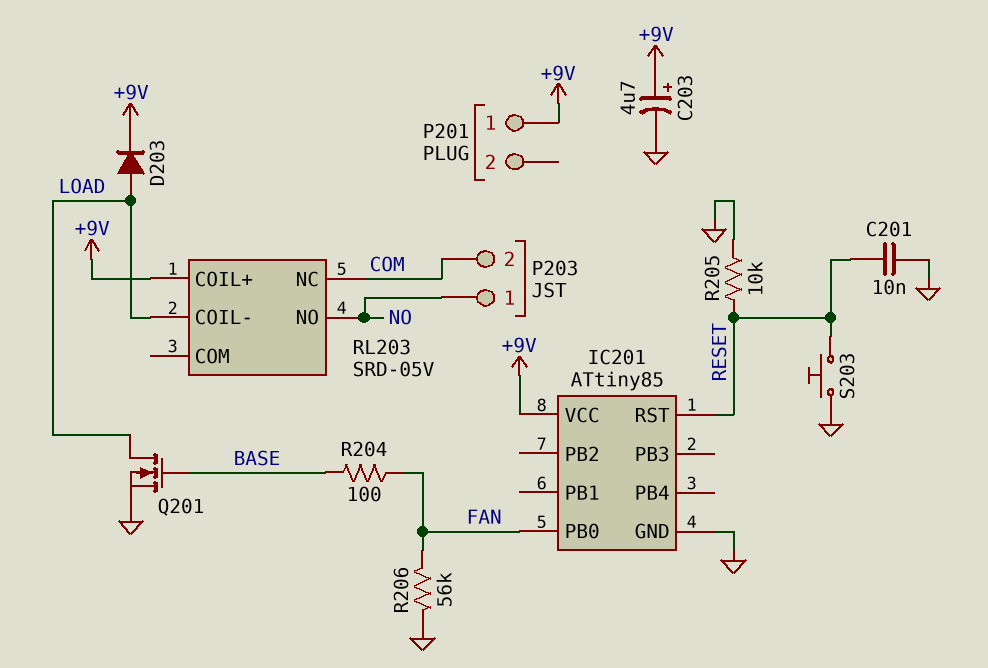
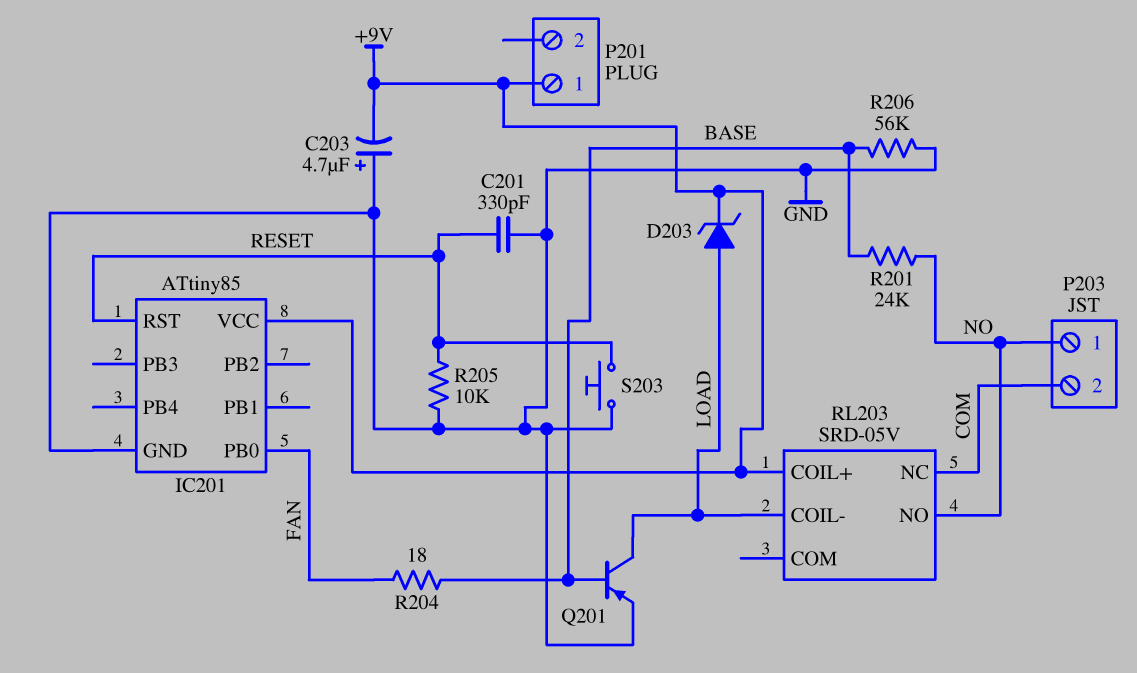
C201: 10nF (GND, RESET) -> 330pF (GND, RESET)
C203: 4.7uF (plus +9V, minus GND) -> 4.7uF (plus GND, minus +9V)
D203: diode (A LOAD, K +9V) -> zener (A LOAD, K +9V)
Q201: NMOS (G BASE, D LOAD, S GND) -> PNP (B BASE, C LOAD, E GND)
R201: none -> 24k (BASE, NO)
R204: 100 (BASE, FAN) -> 18 (BASE, FAN)
R206: 56k (FAN, GND) -> 56k (BASE, GND)

